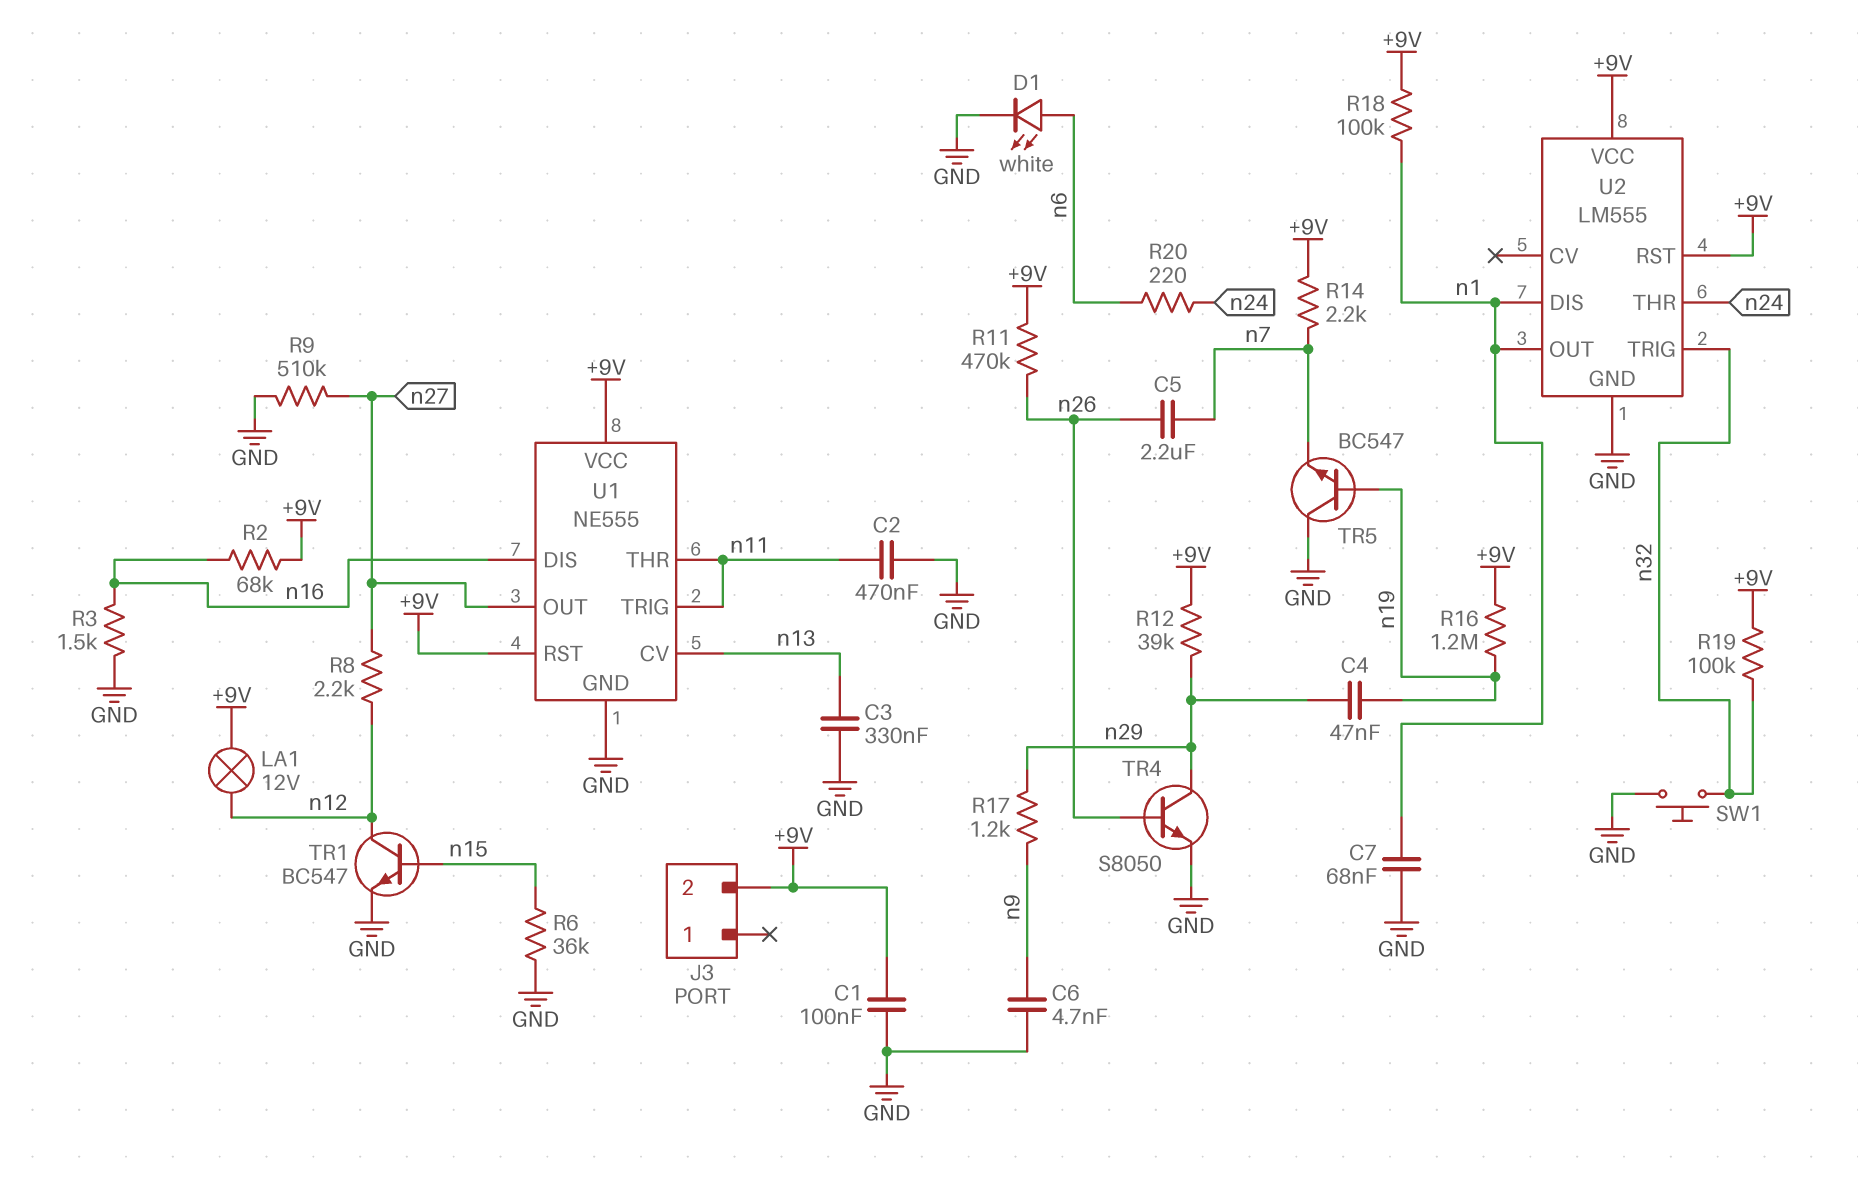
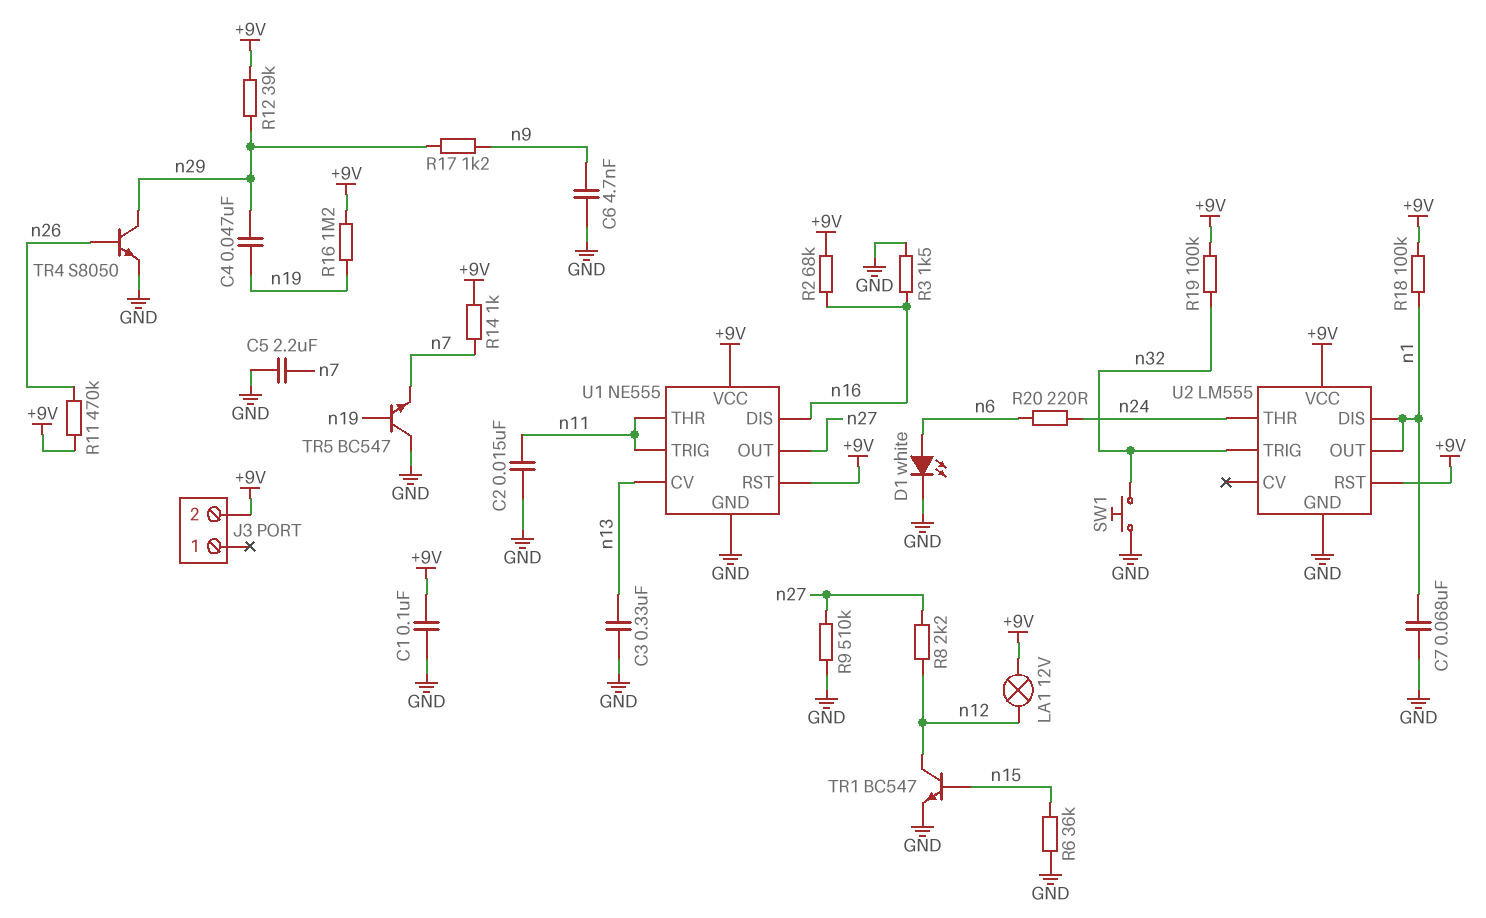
C2: 470nF (GND, n11) -> 15nF (GND, n11)
C5: 2.2uF (n7, n26) -> 2.2uF (GND, n7)
R14: 2.2k (+9V, n7) -> 1k (+9V, n7)

